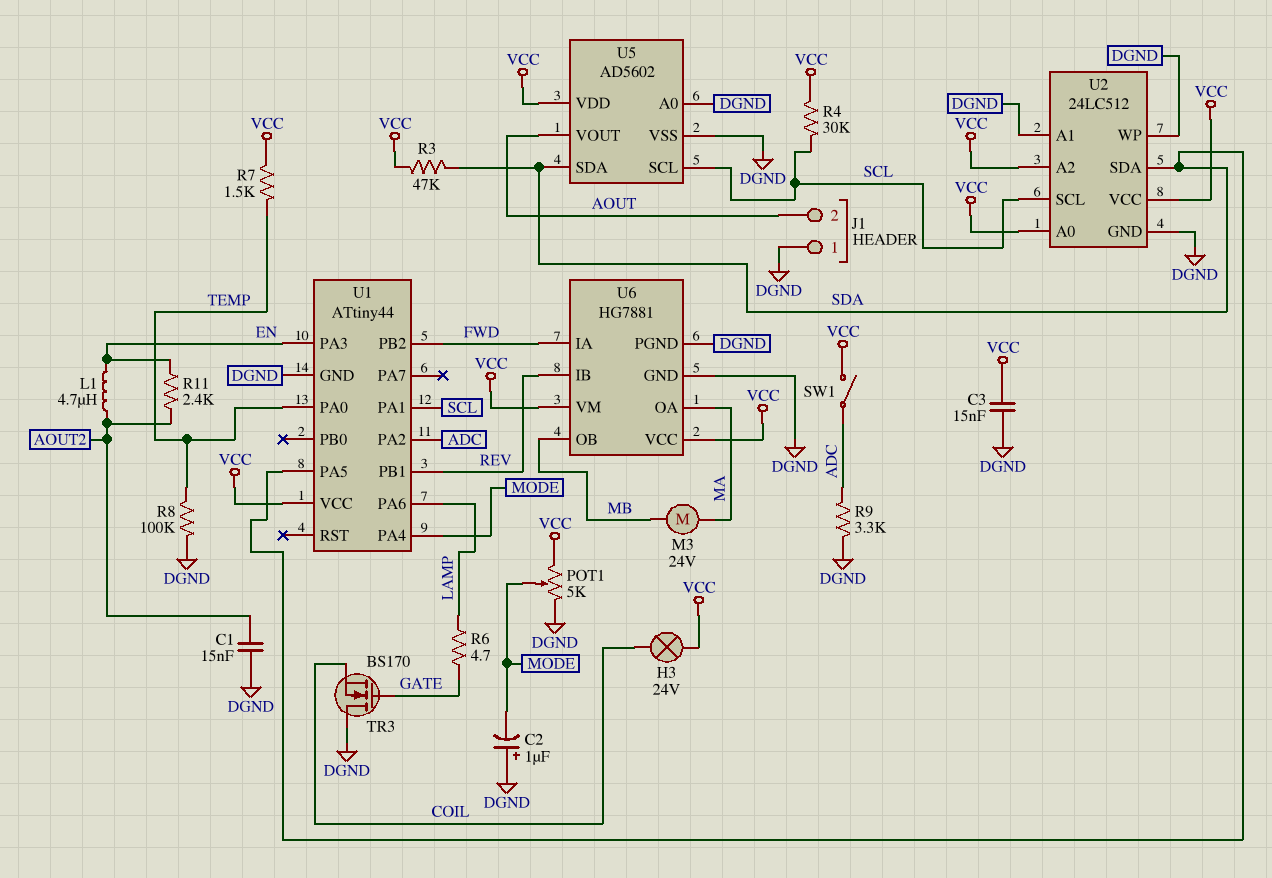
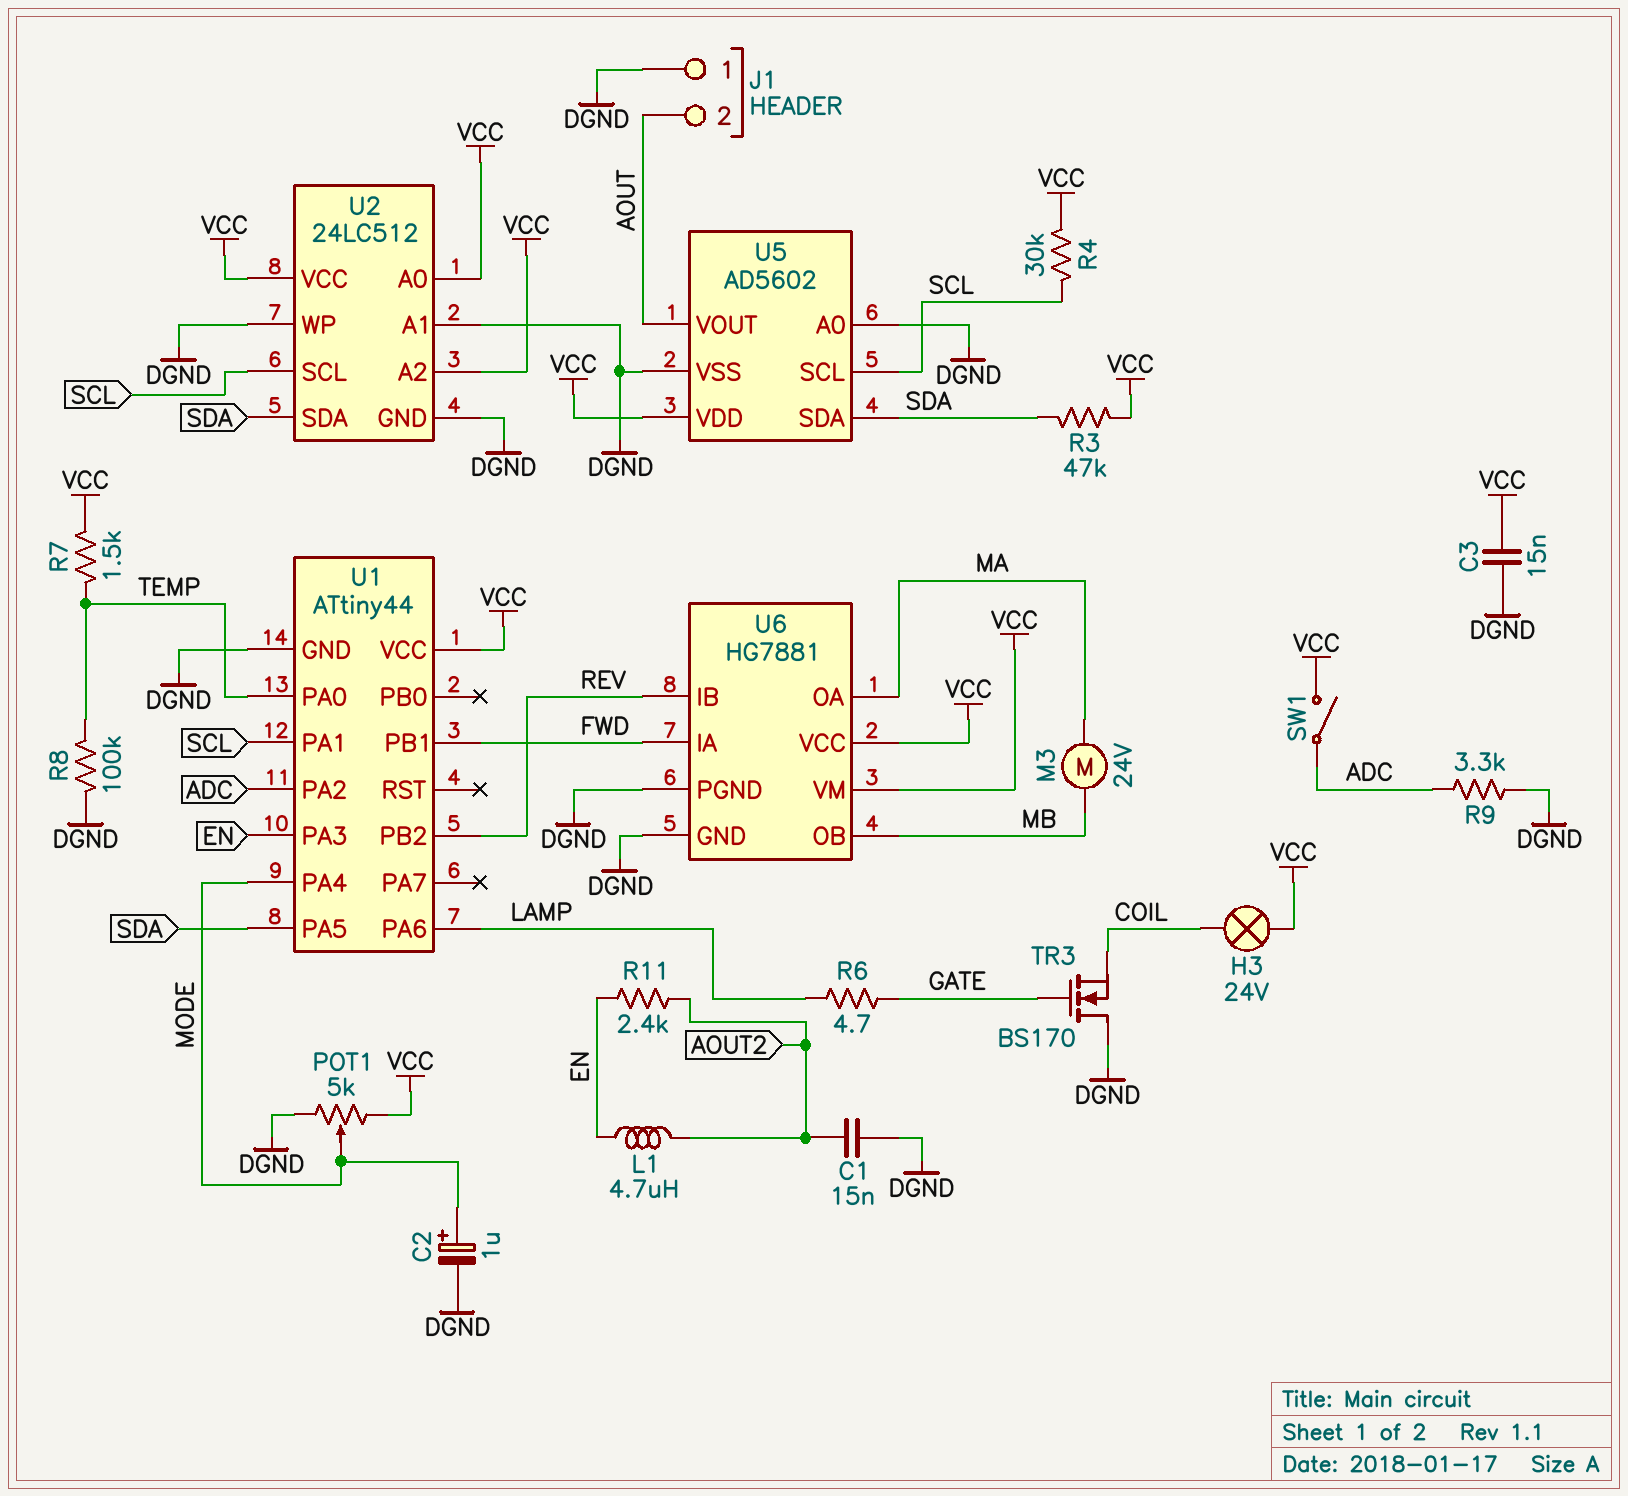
C2: 1uF (plus DGND, minus MODE) -> 1uF (plus MODE, minus DGND)
U1 pin PB1: REV -> FWD
U1 pin PB2: FWD -> REV

